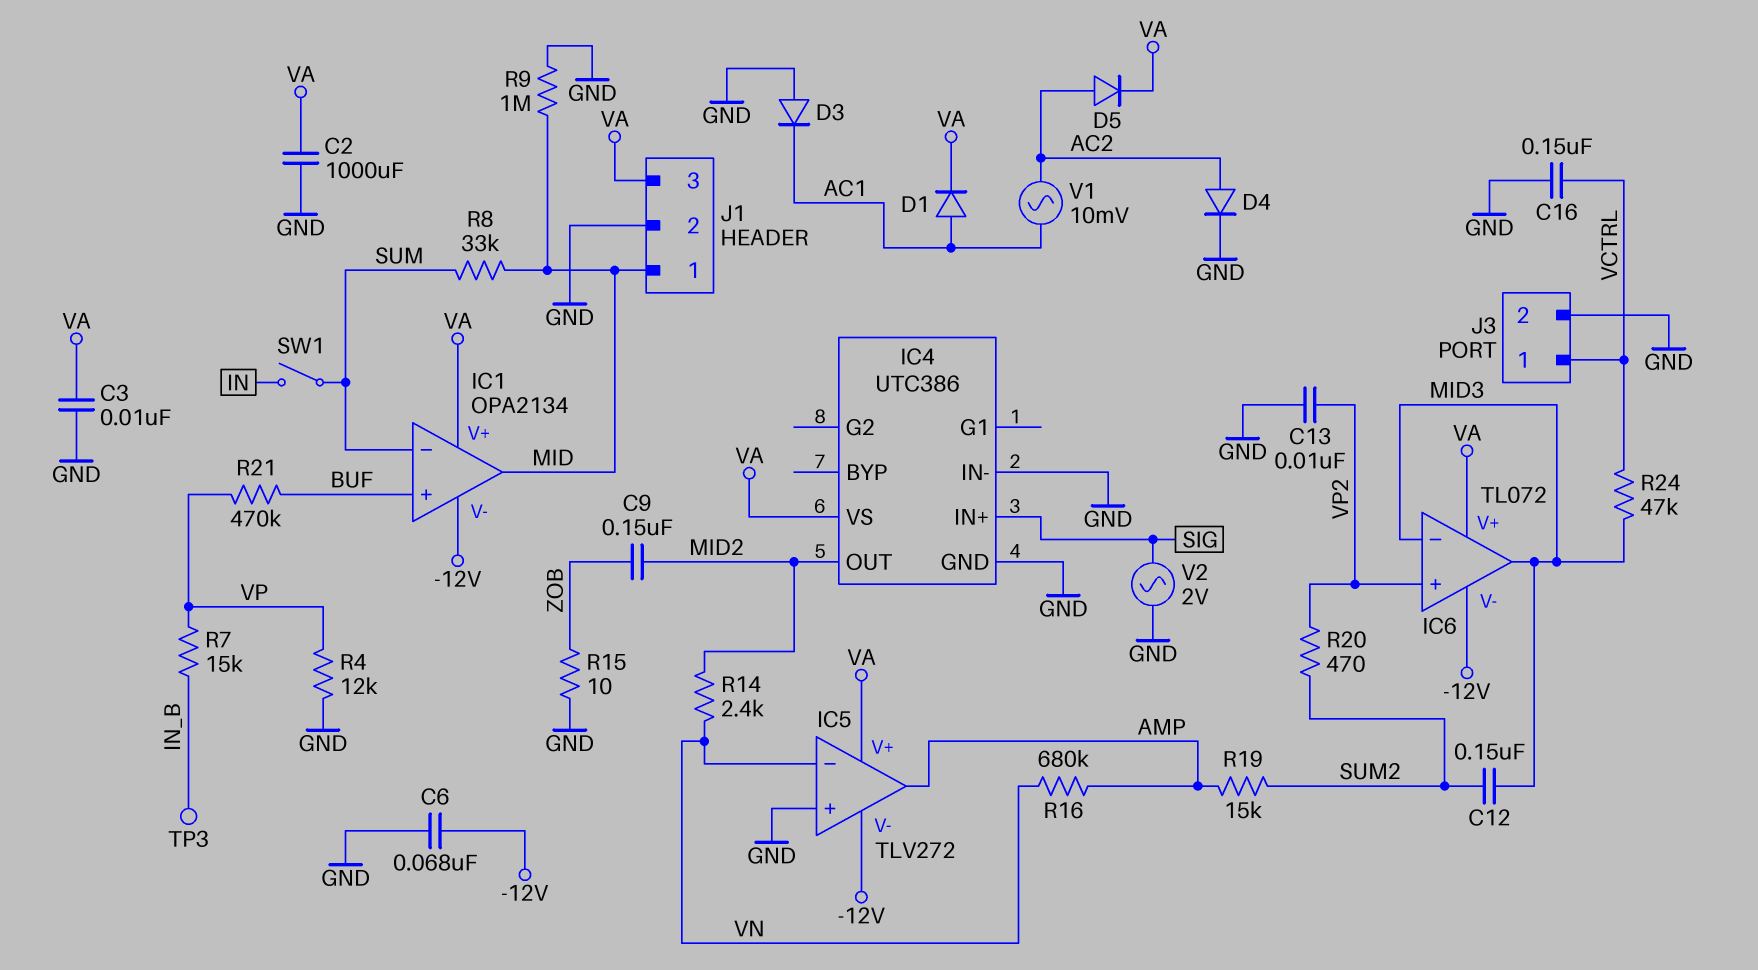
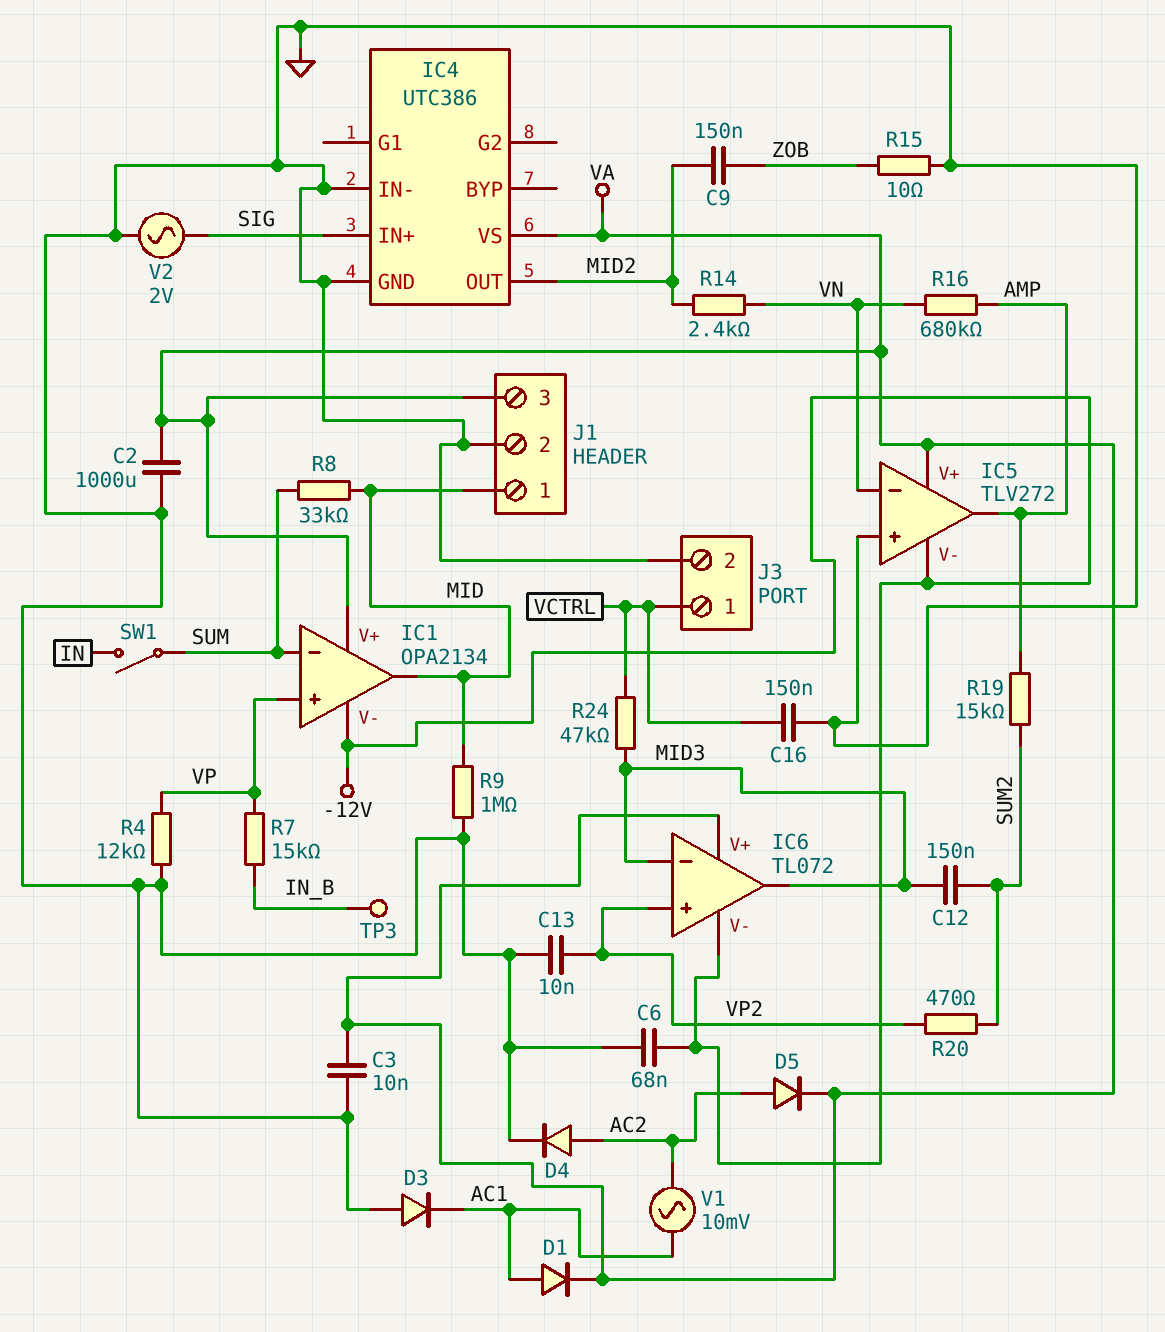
IC1 pin in+: BUF -> VP
R21: 470k (BUF, VP) -> none

